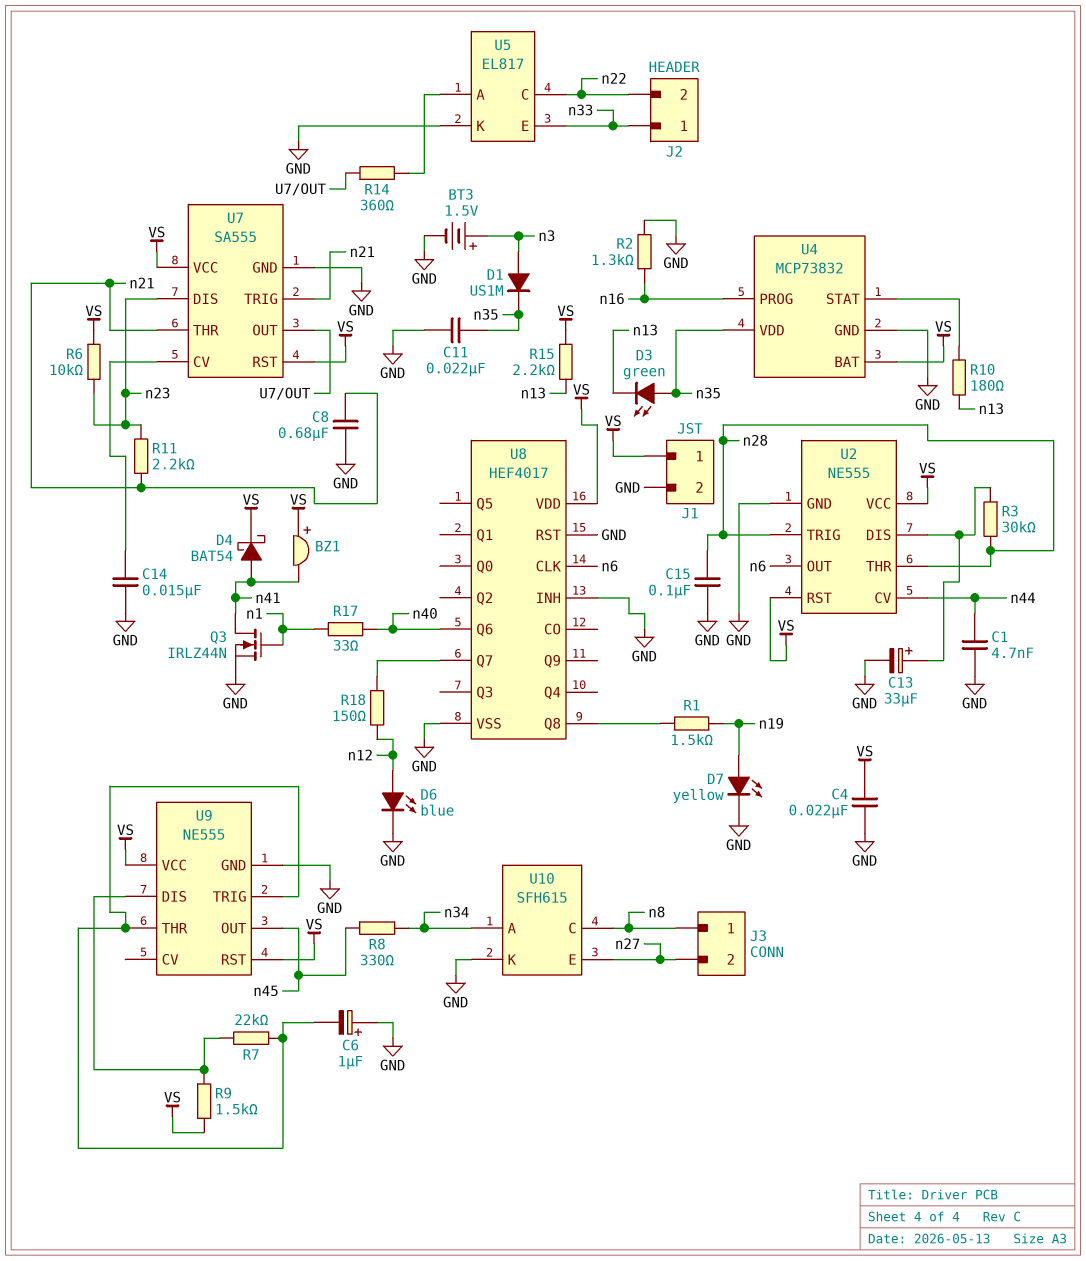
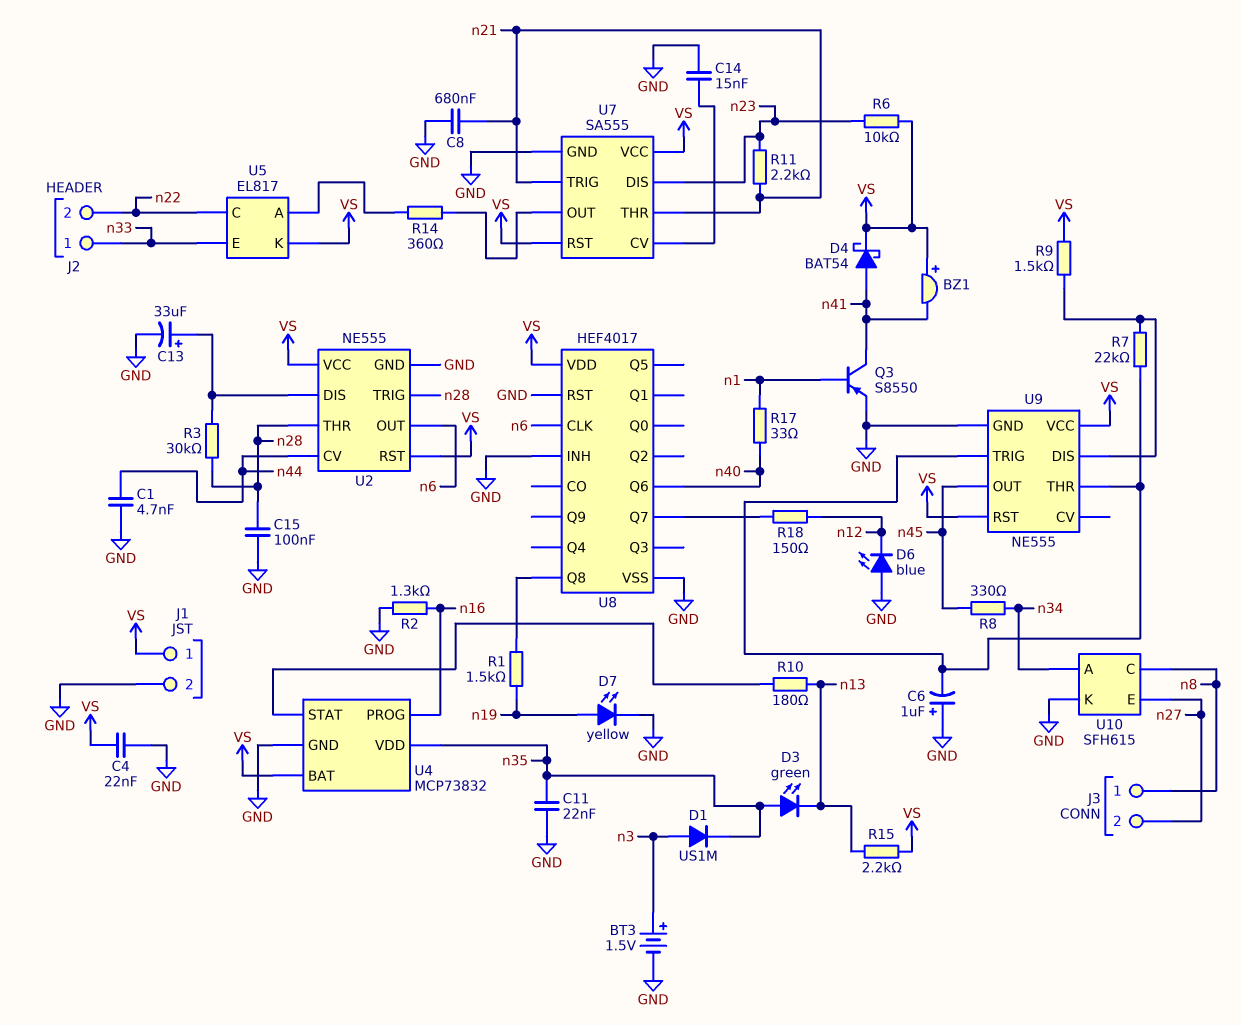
D6: LED blue (A n12, K GND) -> LED blue (A GND, K n12)
Q3: NMOS IRLZ44N (G n1, D n41, S GND) -> PNP S8550 (B n1, C n41, E GND)
U5 pin K: GND -> VS

